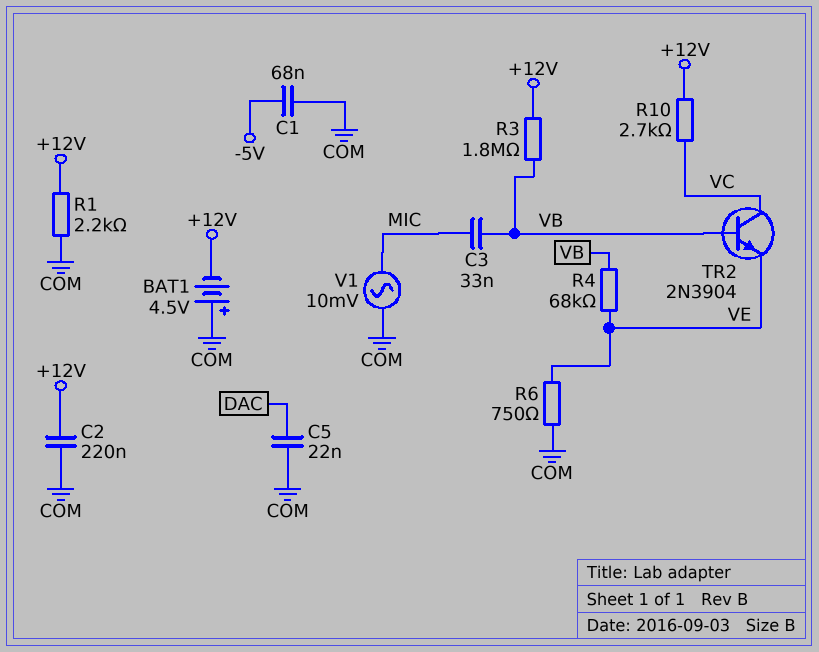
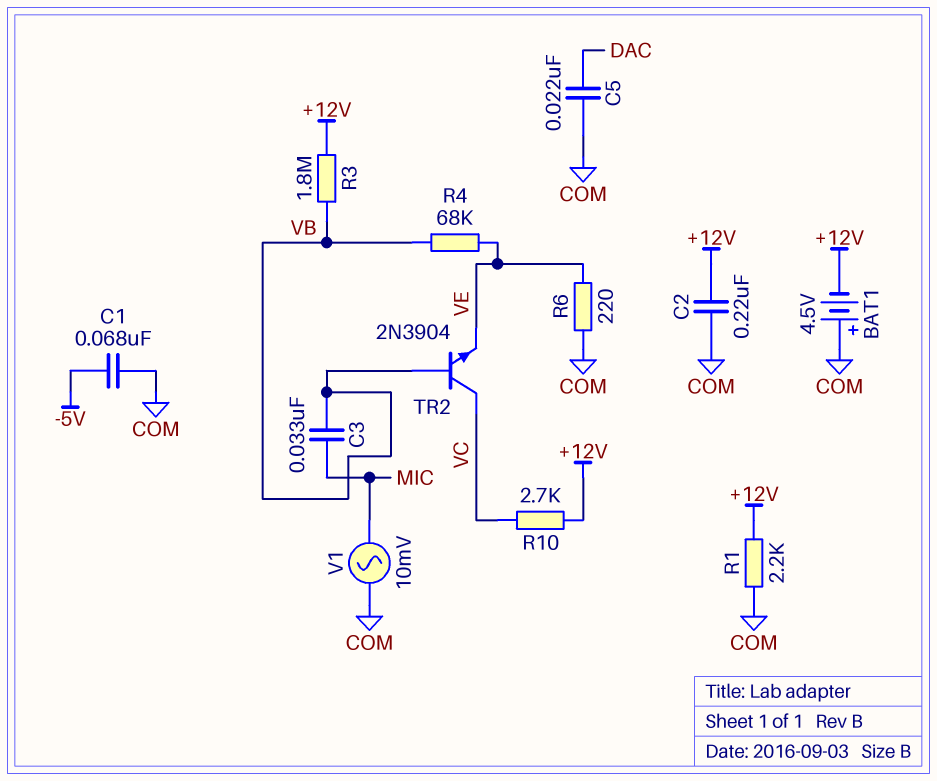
R6: 750 (COM, VE) -> 220 (COM, VE)

